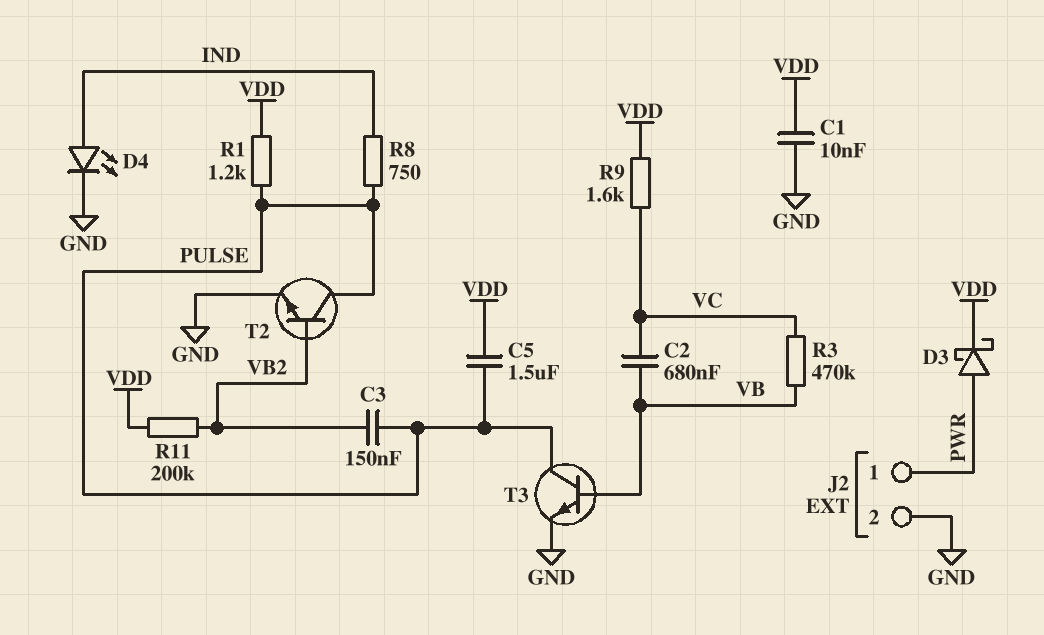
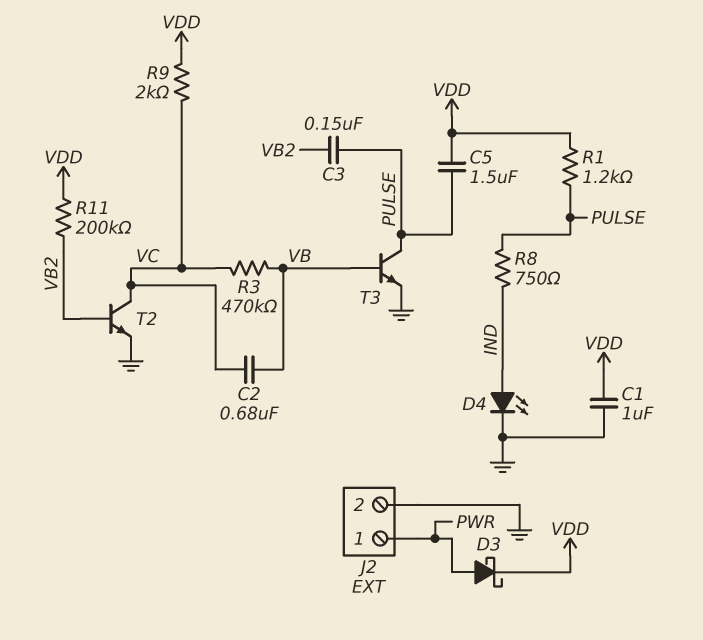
C1: 10nF (GND, VDD) -> 1uF (GND, VDD)
R9: 1.6k (VC, VDD) -> 2k (VC, VDD)
T2: NPN (B VB2, C PULSE, E GND) -> NPN (B VB2, C VC, E GND)

